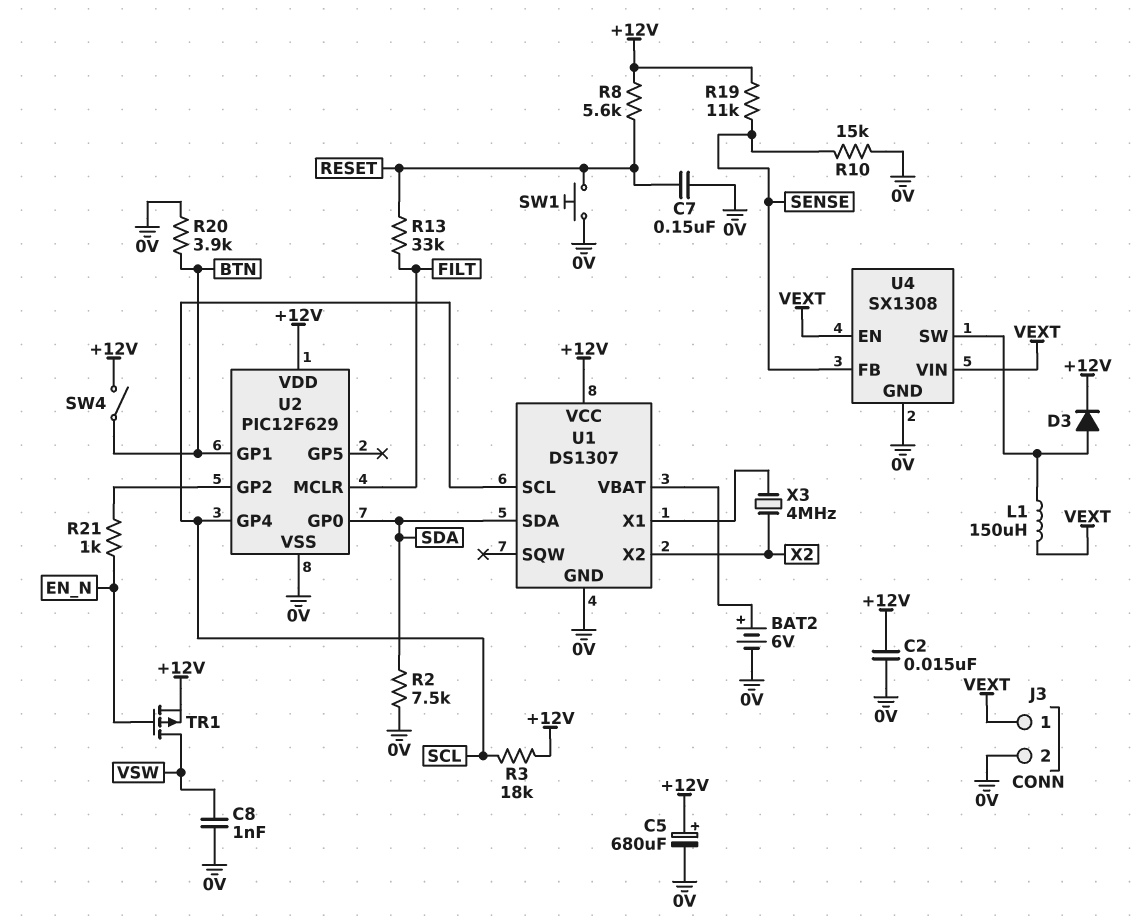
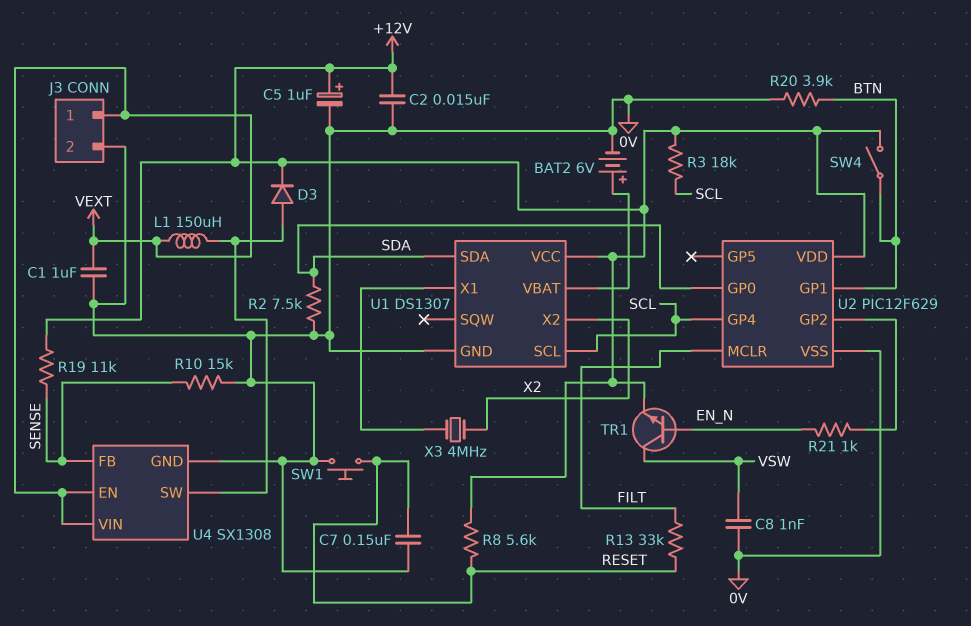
C1: none -> 1uF (0V, VEXT)
C5: 680uF (plus +12V, minus 0V) -> 1uF (plus +12V, minus 0V)
TR1: PMOS (G EN_N, D VSW, S +12V) -> NPN (B EN_N, C VSW, E +12V)

